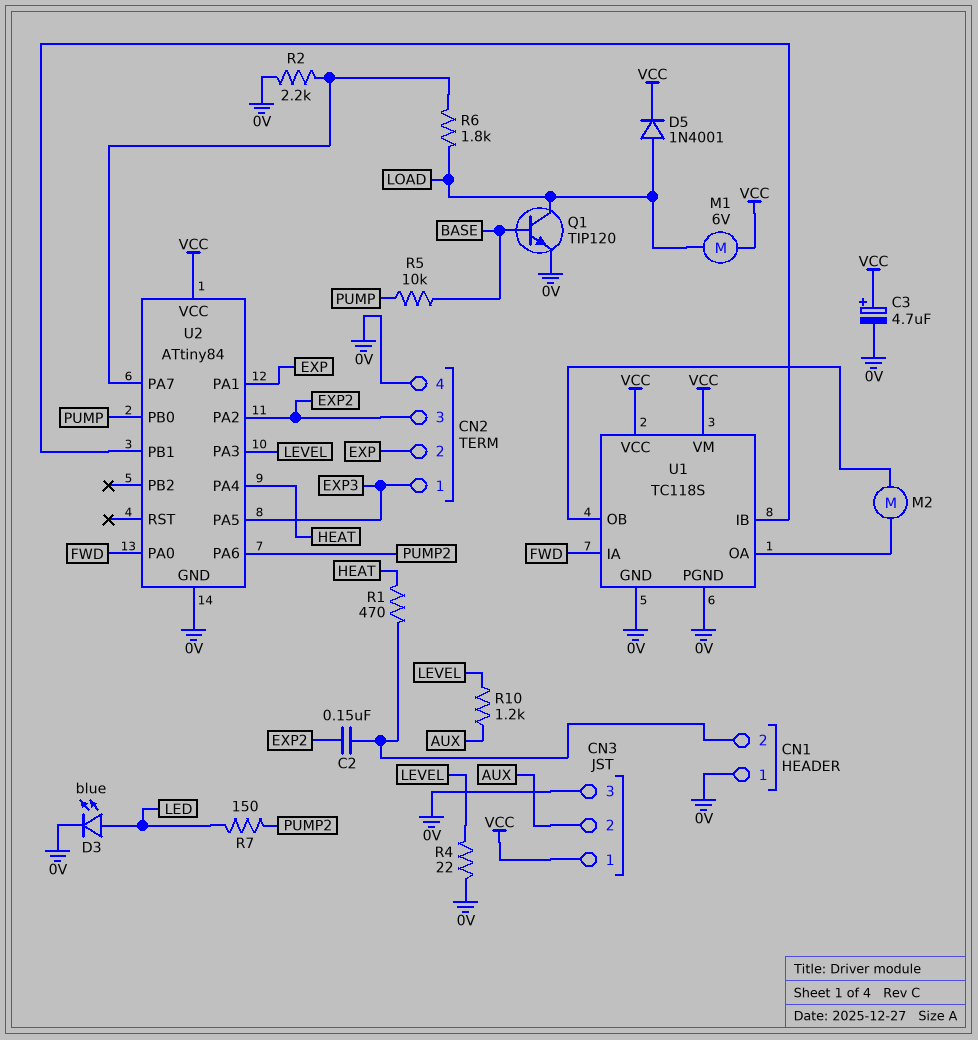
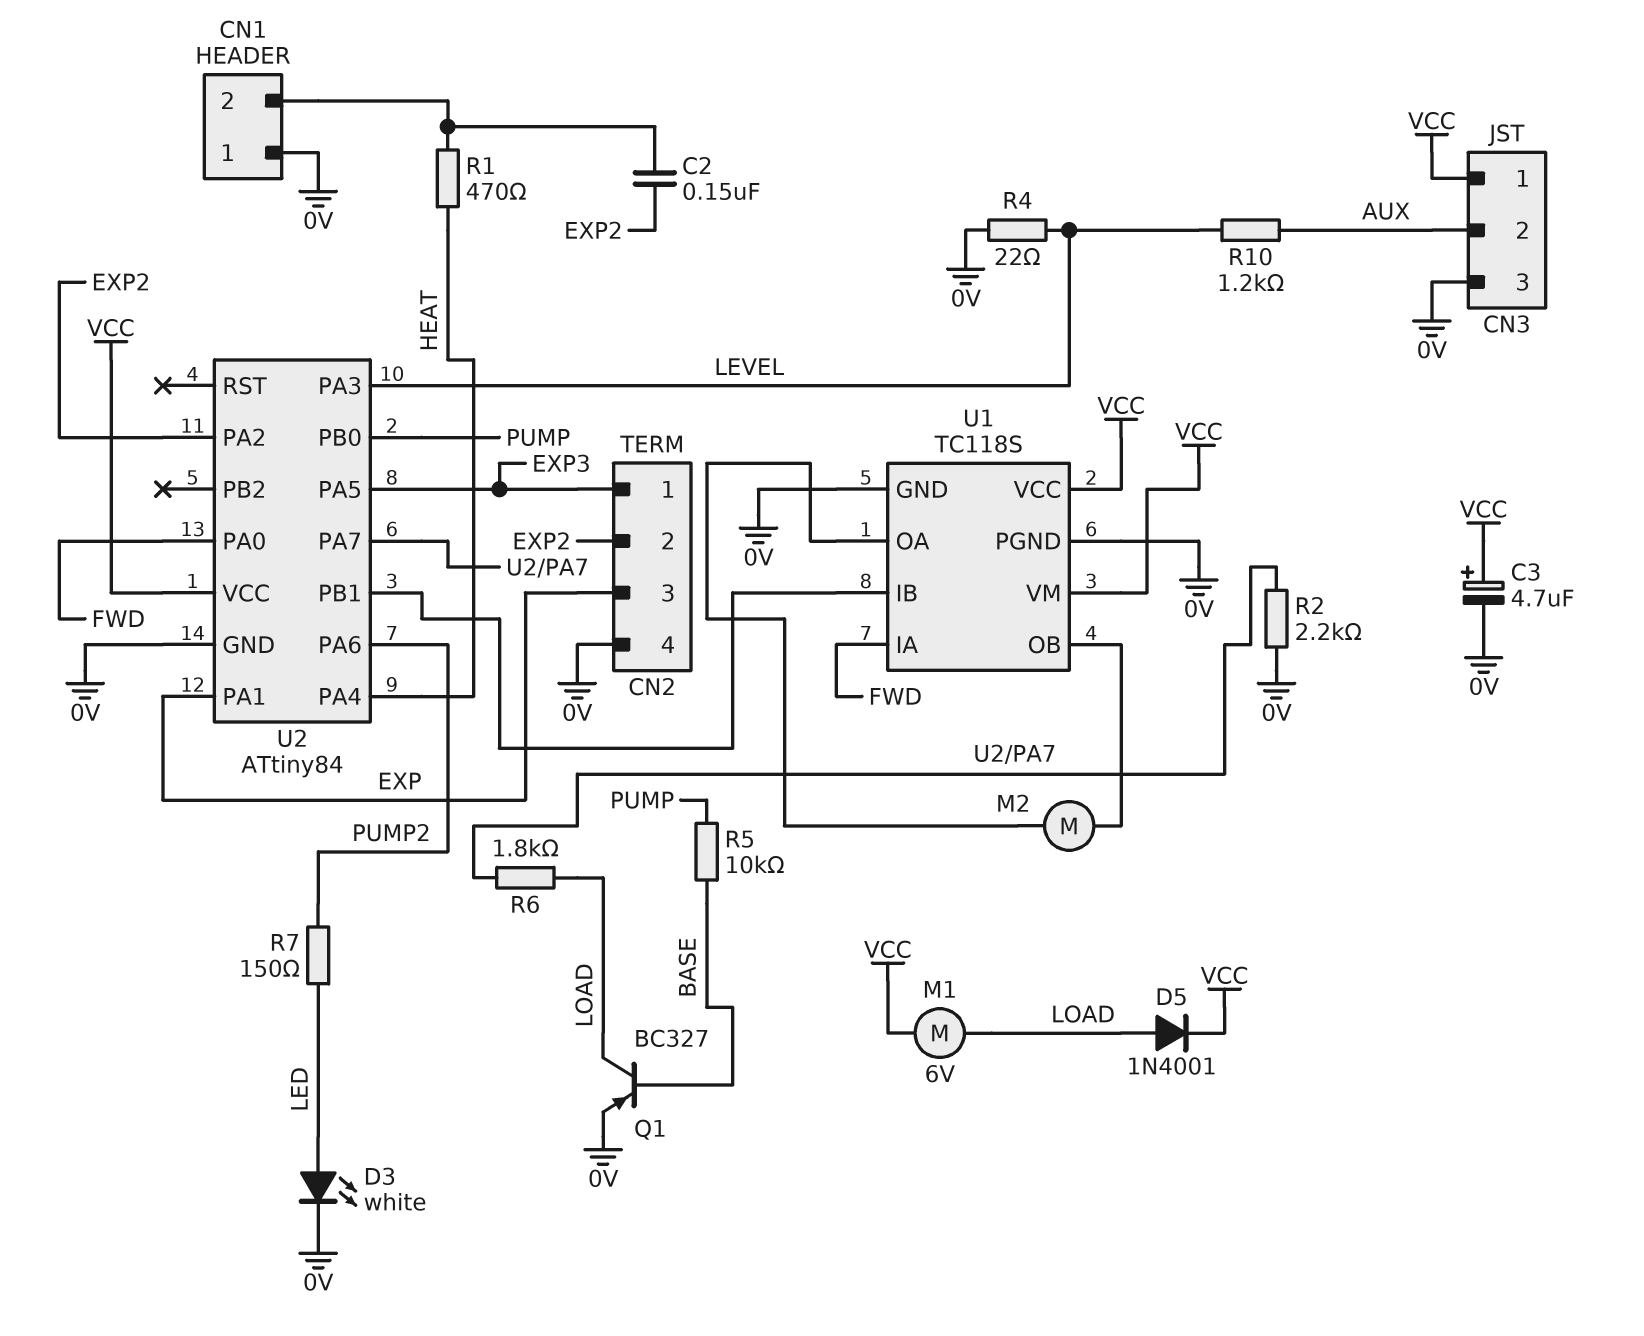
CN2 pin 2: EXP -> EXP2
CN2 pin 3: EXP2 -> EXP
D3: LED blue (A LED, K 0V) -> LED white (A LED, K 0V)
Q1: NPN TIP120 (B BASE, C LOAD, E 0V) -> PNP BC327 (B BASE, C LOAD, E 0V)

